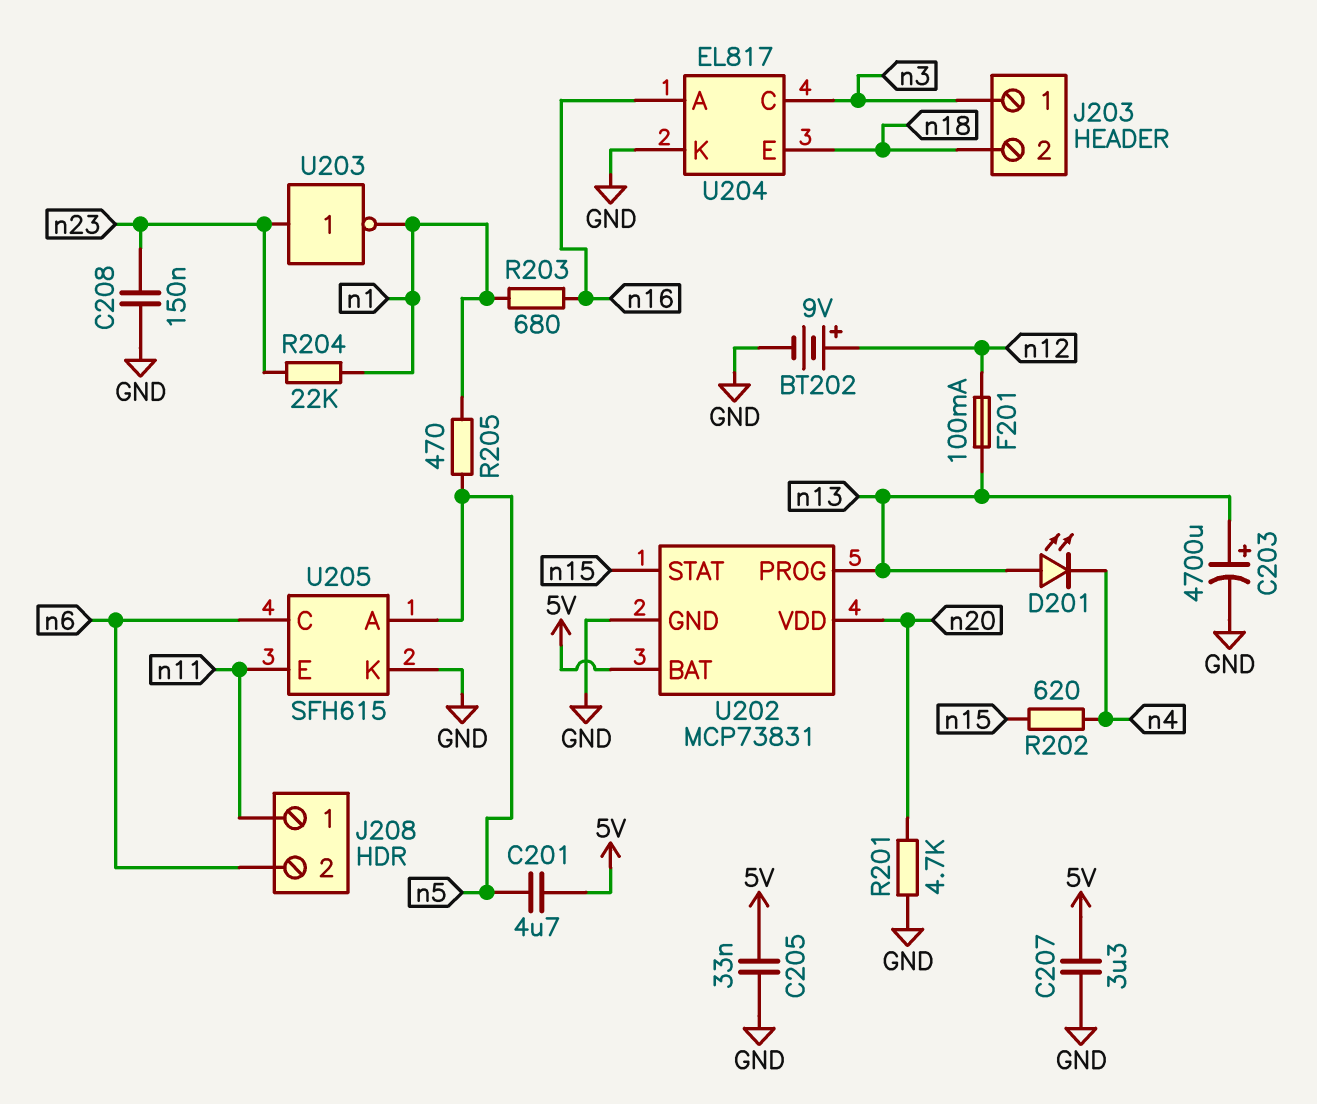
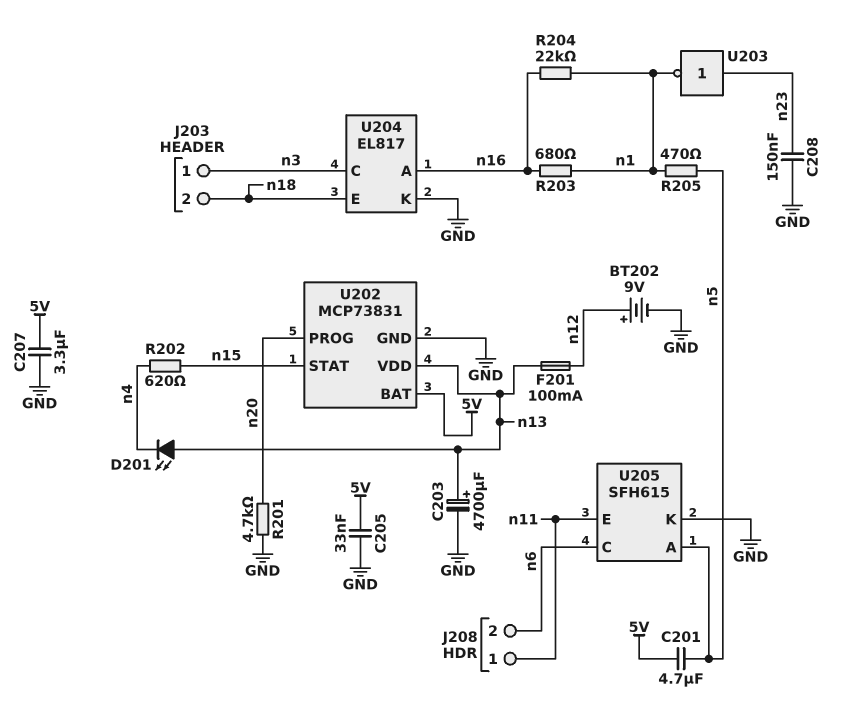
R204: 22k (n1, n23) -> 22k (n1, n16)
U202 pin PROG: n13 -> n20
U202 pin VDD: n20 -> n13

